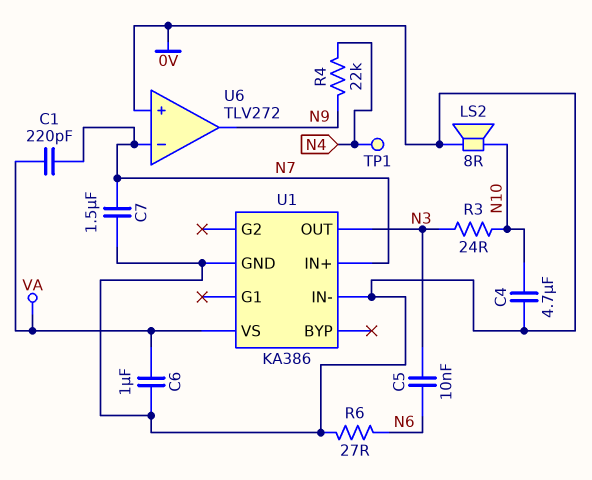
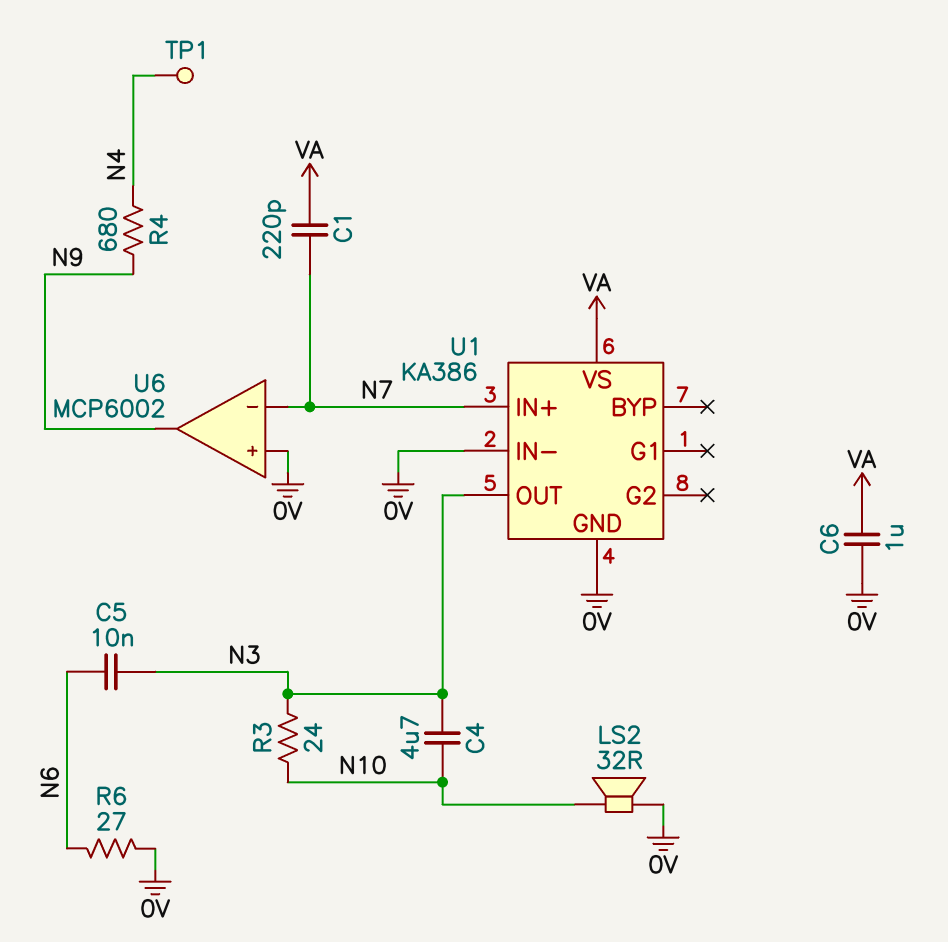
C4: 4.7uF (0V, N10) -> 4.7uF (N3, N10)
C7: 1.5uF (0V, N7) -> none
LS2: speaker 8R (0V, N10) -> speaker 32R (0V, N10)
R4: 22k (N4, N9) -> 680 (N4, N9)
U6: TLV272 -> MCP6002

